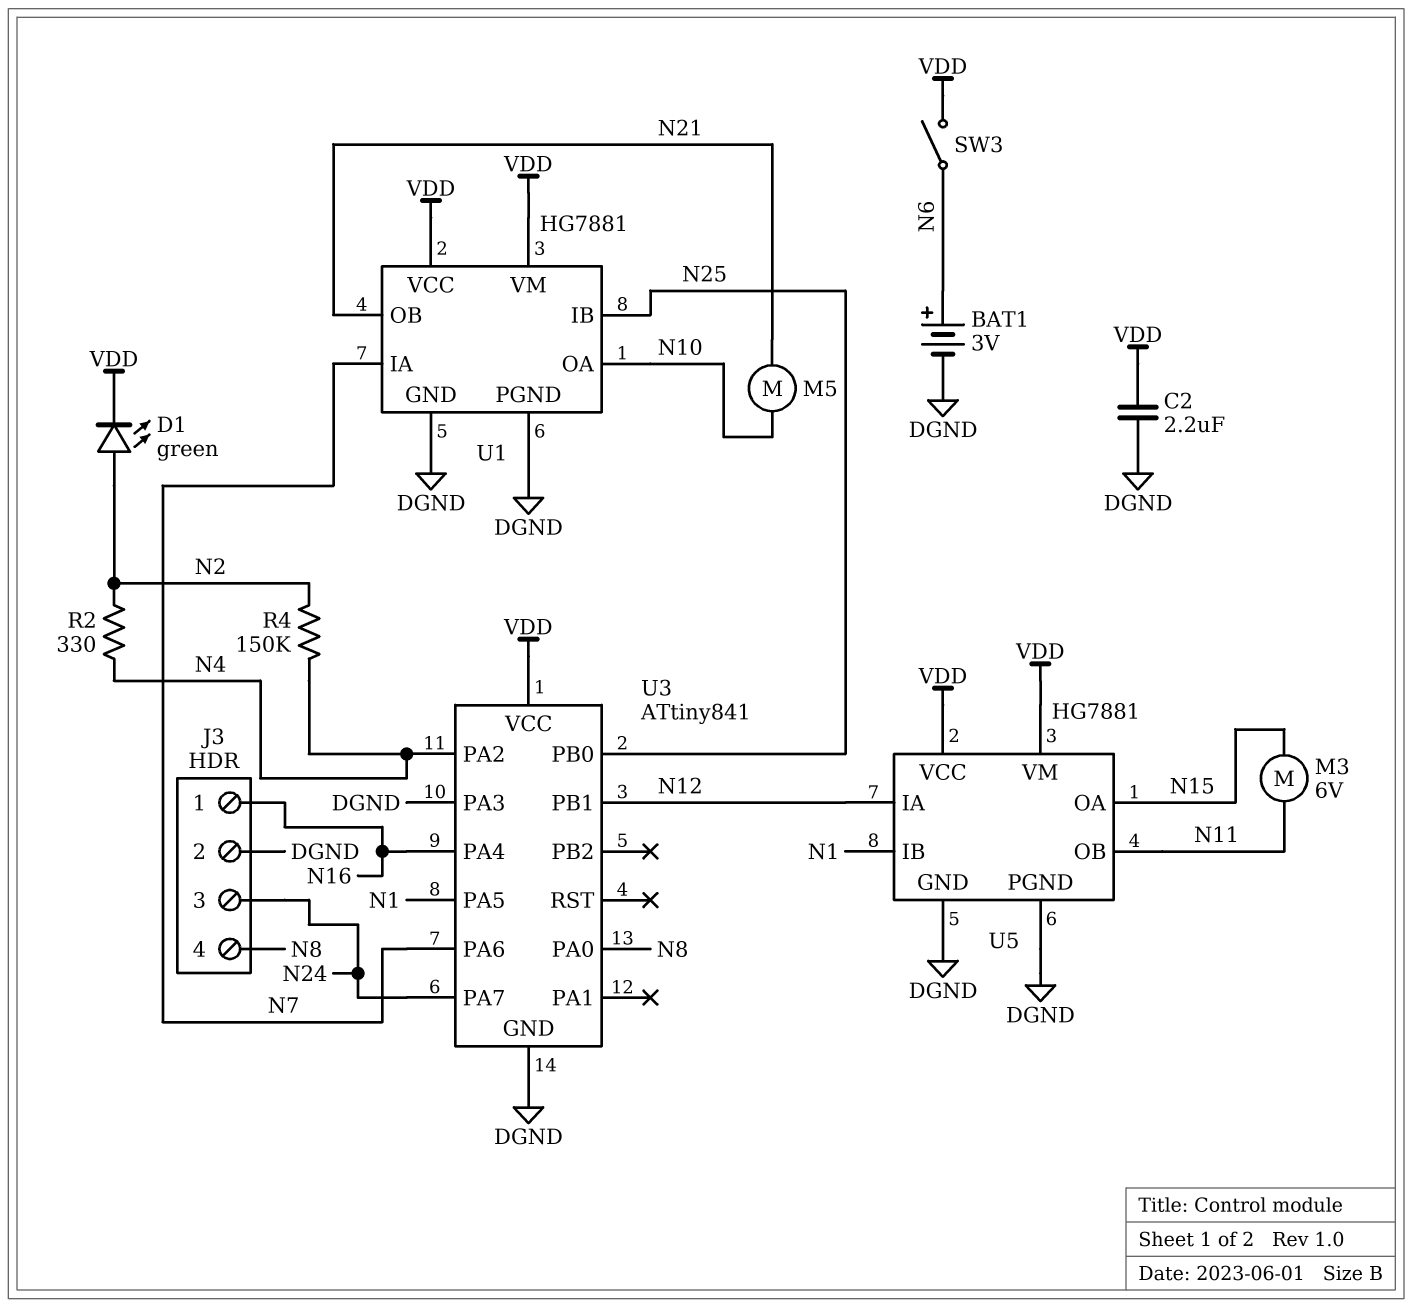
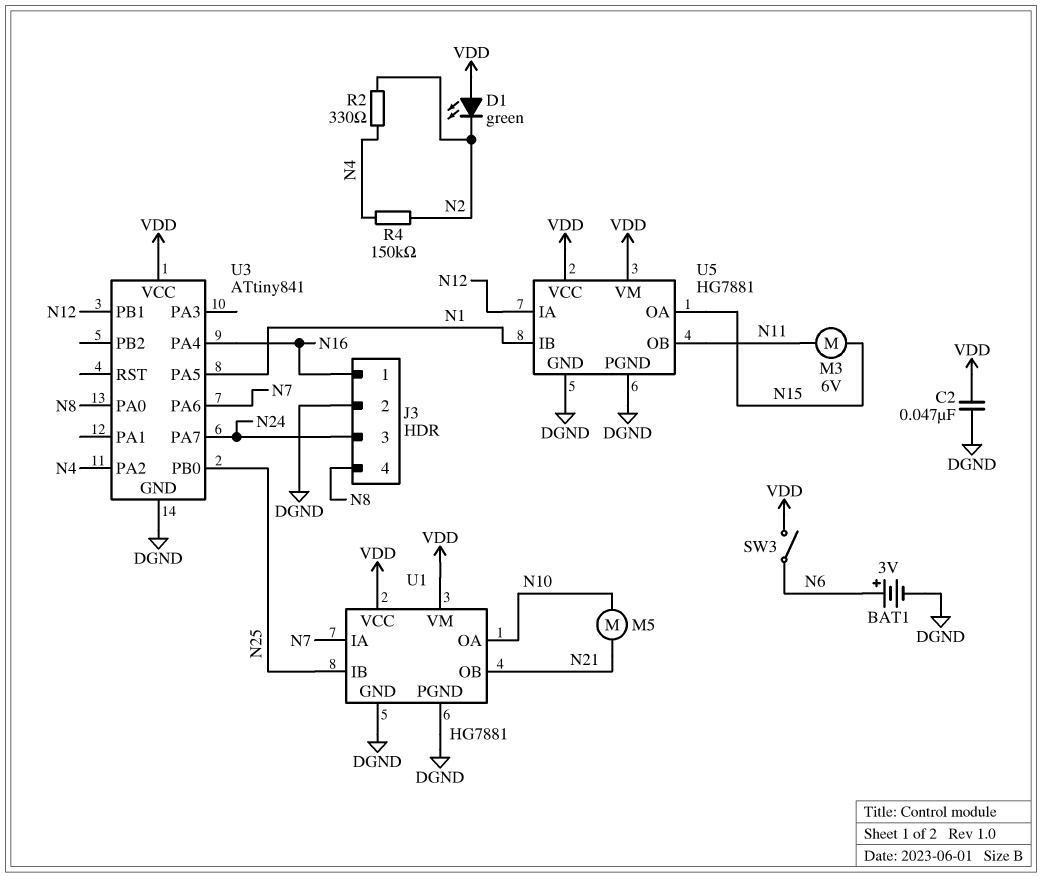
C2: 2.2uF (DGND, VDD) -> 47nF (DGND, VDD)
D1: LED green (A N2, K VDD) -> LED green (A VDD, K N2)
U3 pin PA3: DGND -> none

